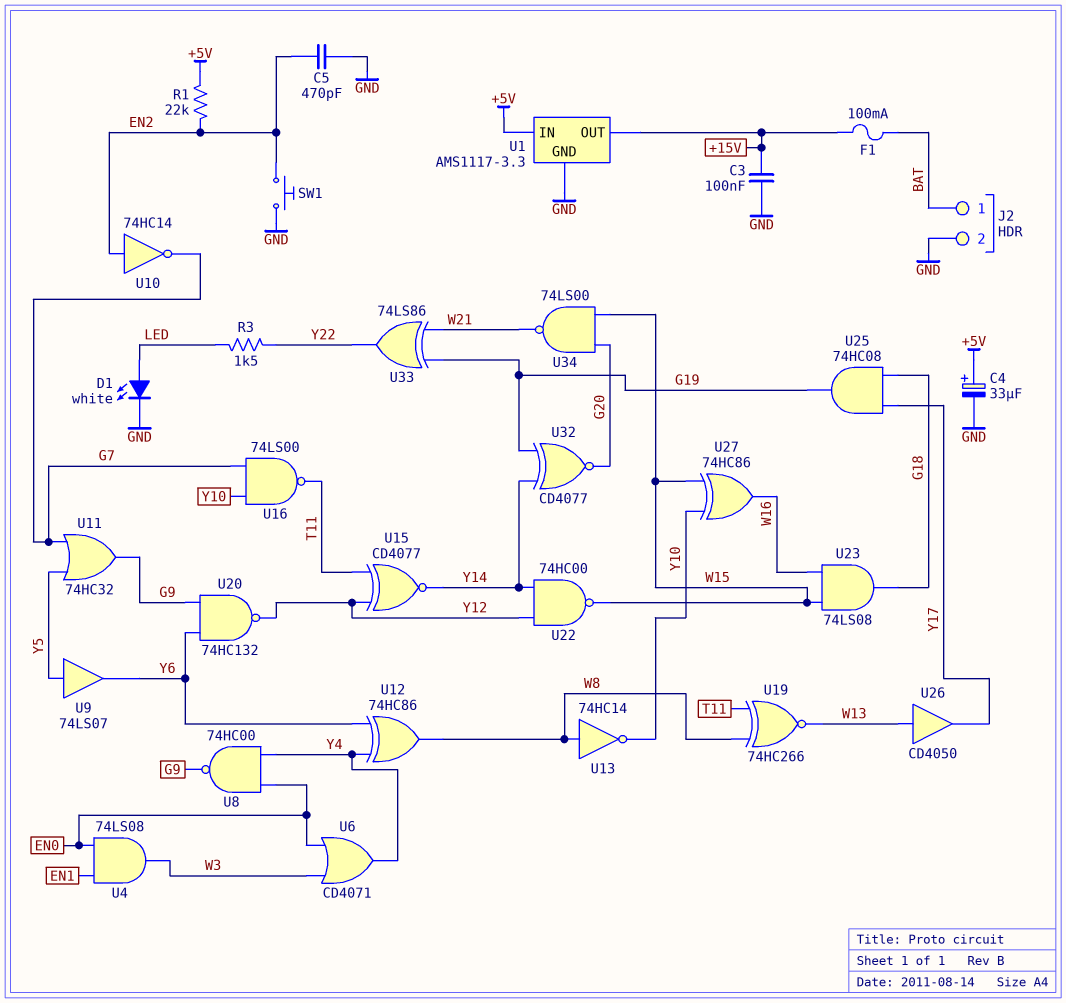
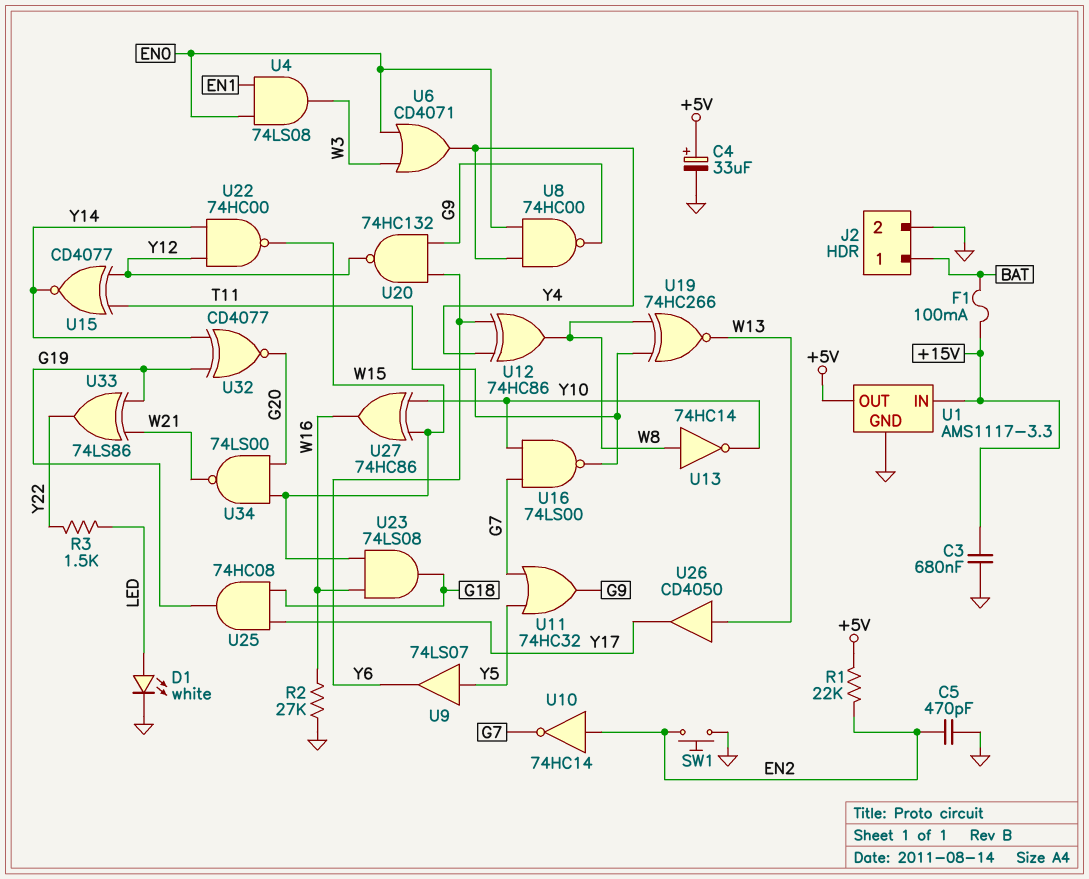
C3: 100nF (+15V, GND) -> 680nF (+15V, GND)
R2: none -> 27k (GND, W16)
U1 pin IN: +5V -> +15V
U1 pin OUT: +15V -> +5V

